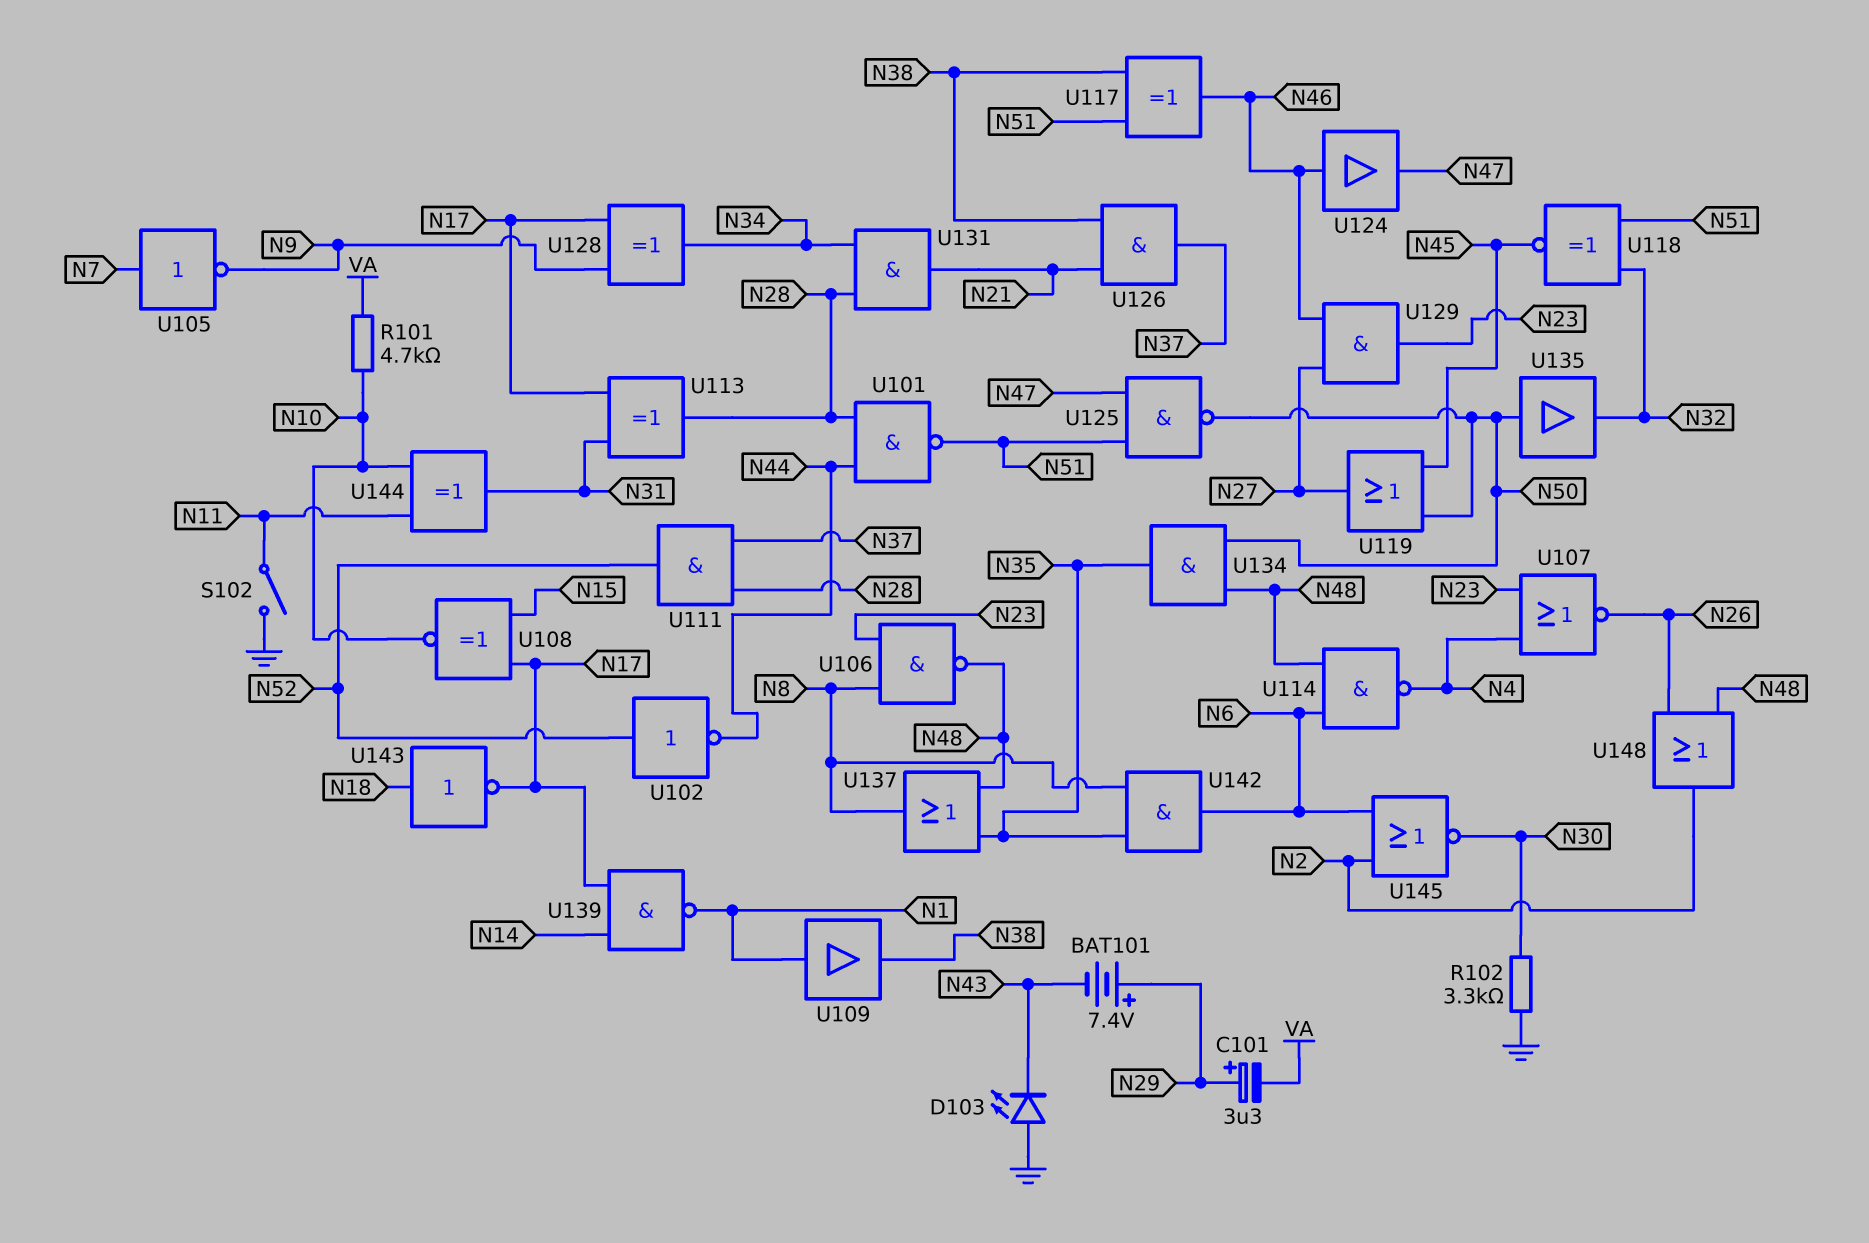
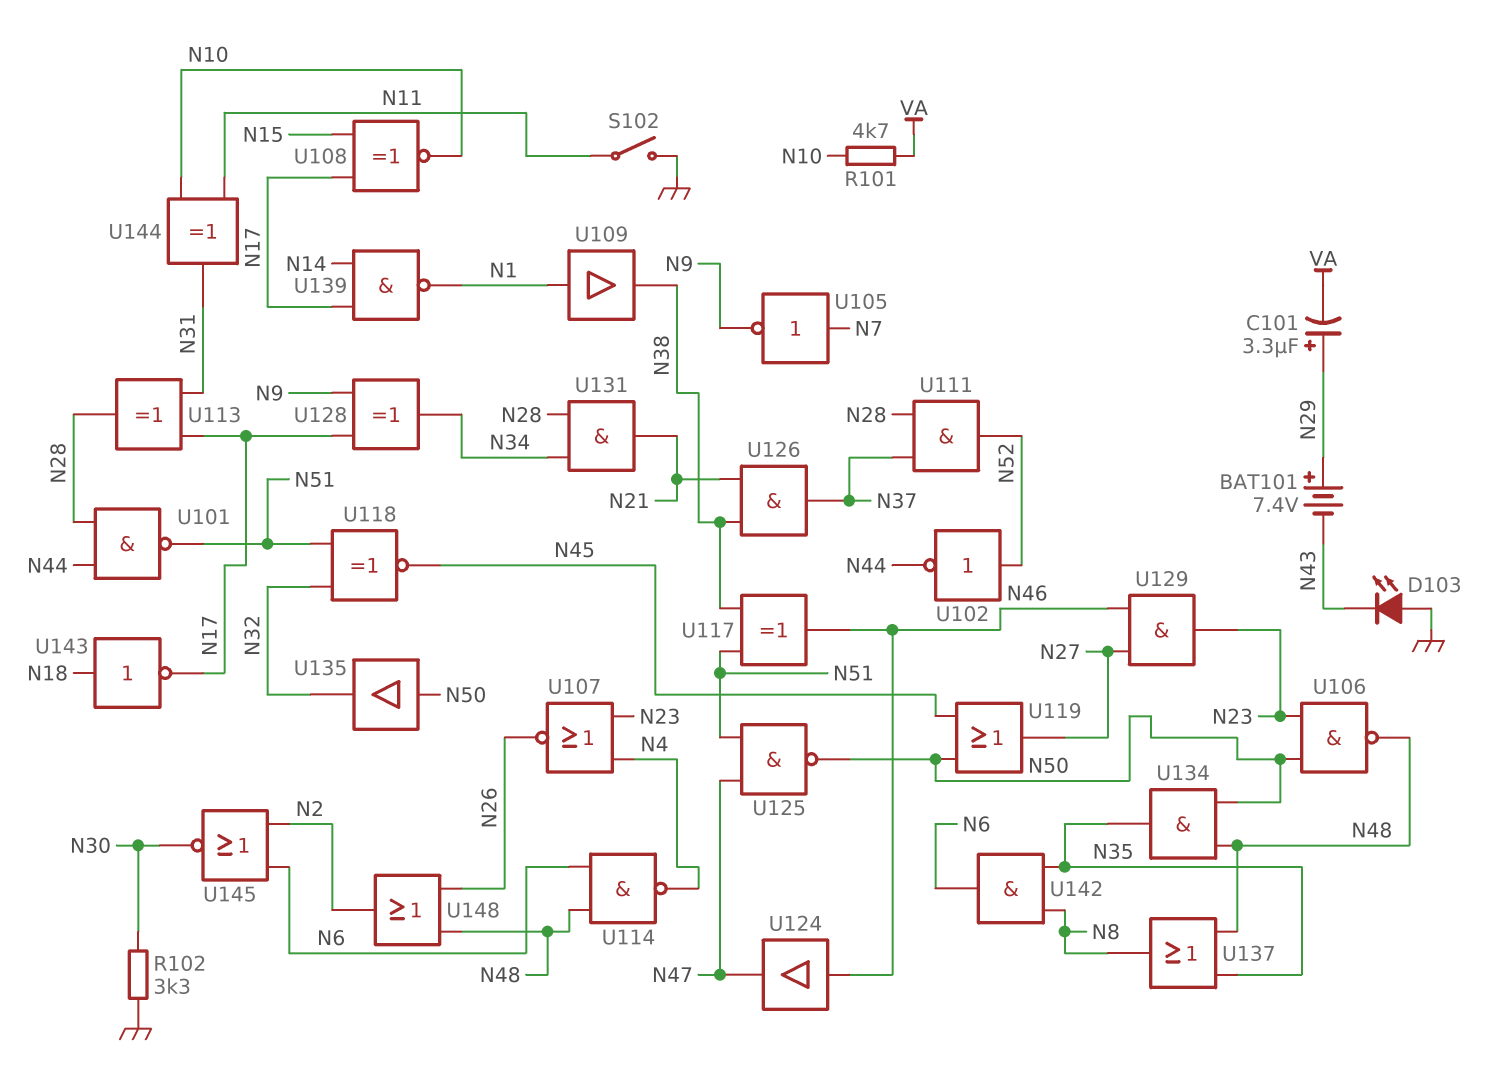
U106: NAND (in N8, in N23, out N48) -> NAND (in N23, in N50, out N48)

